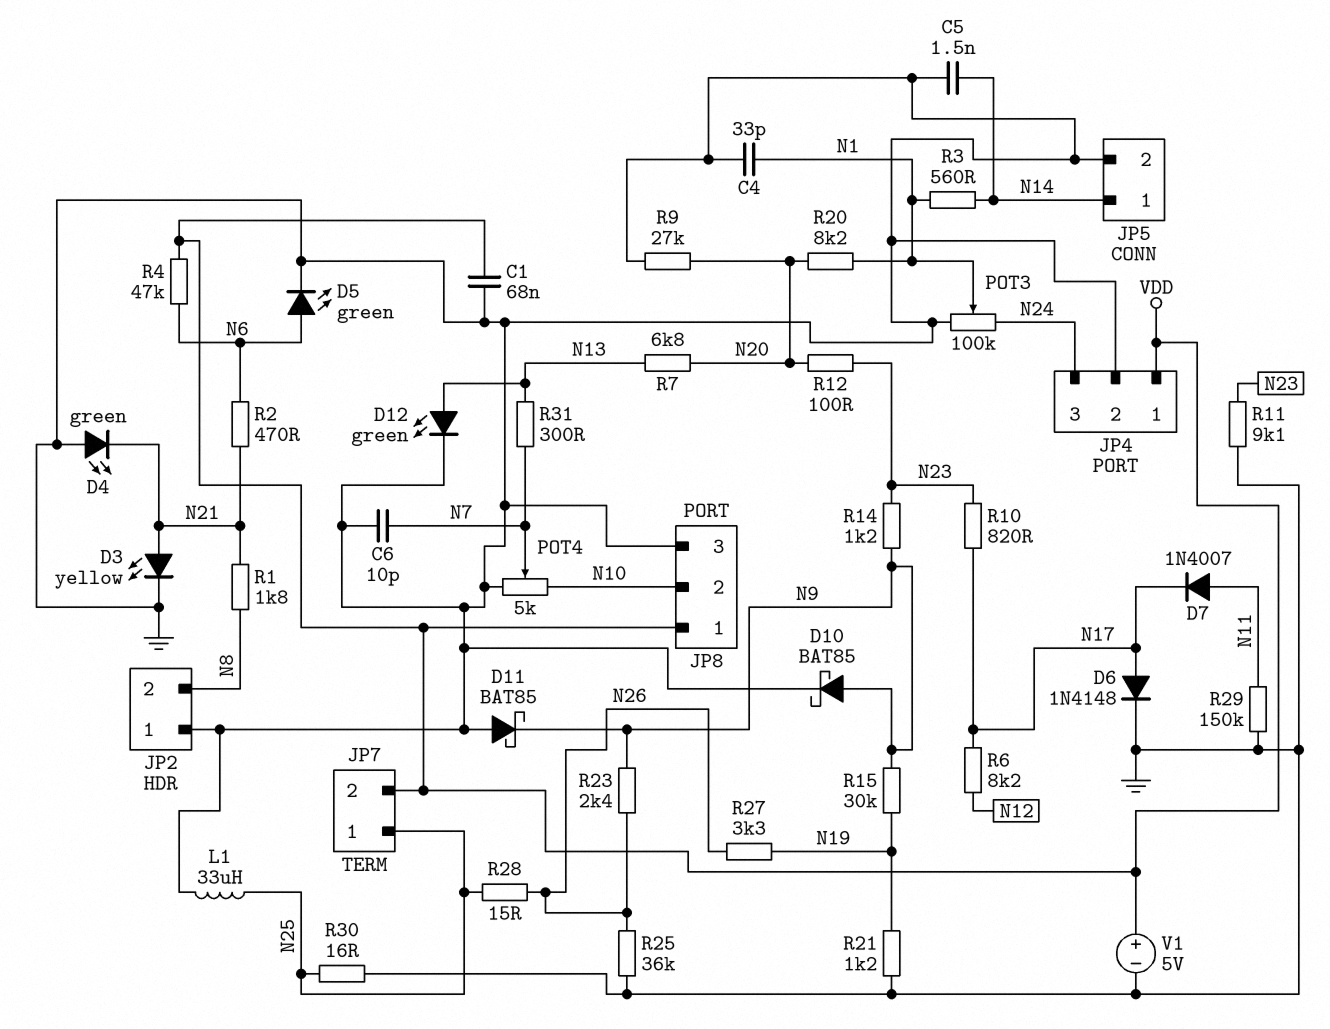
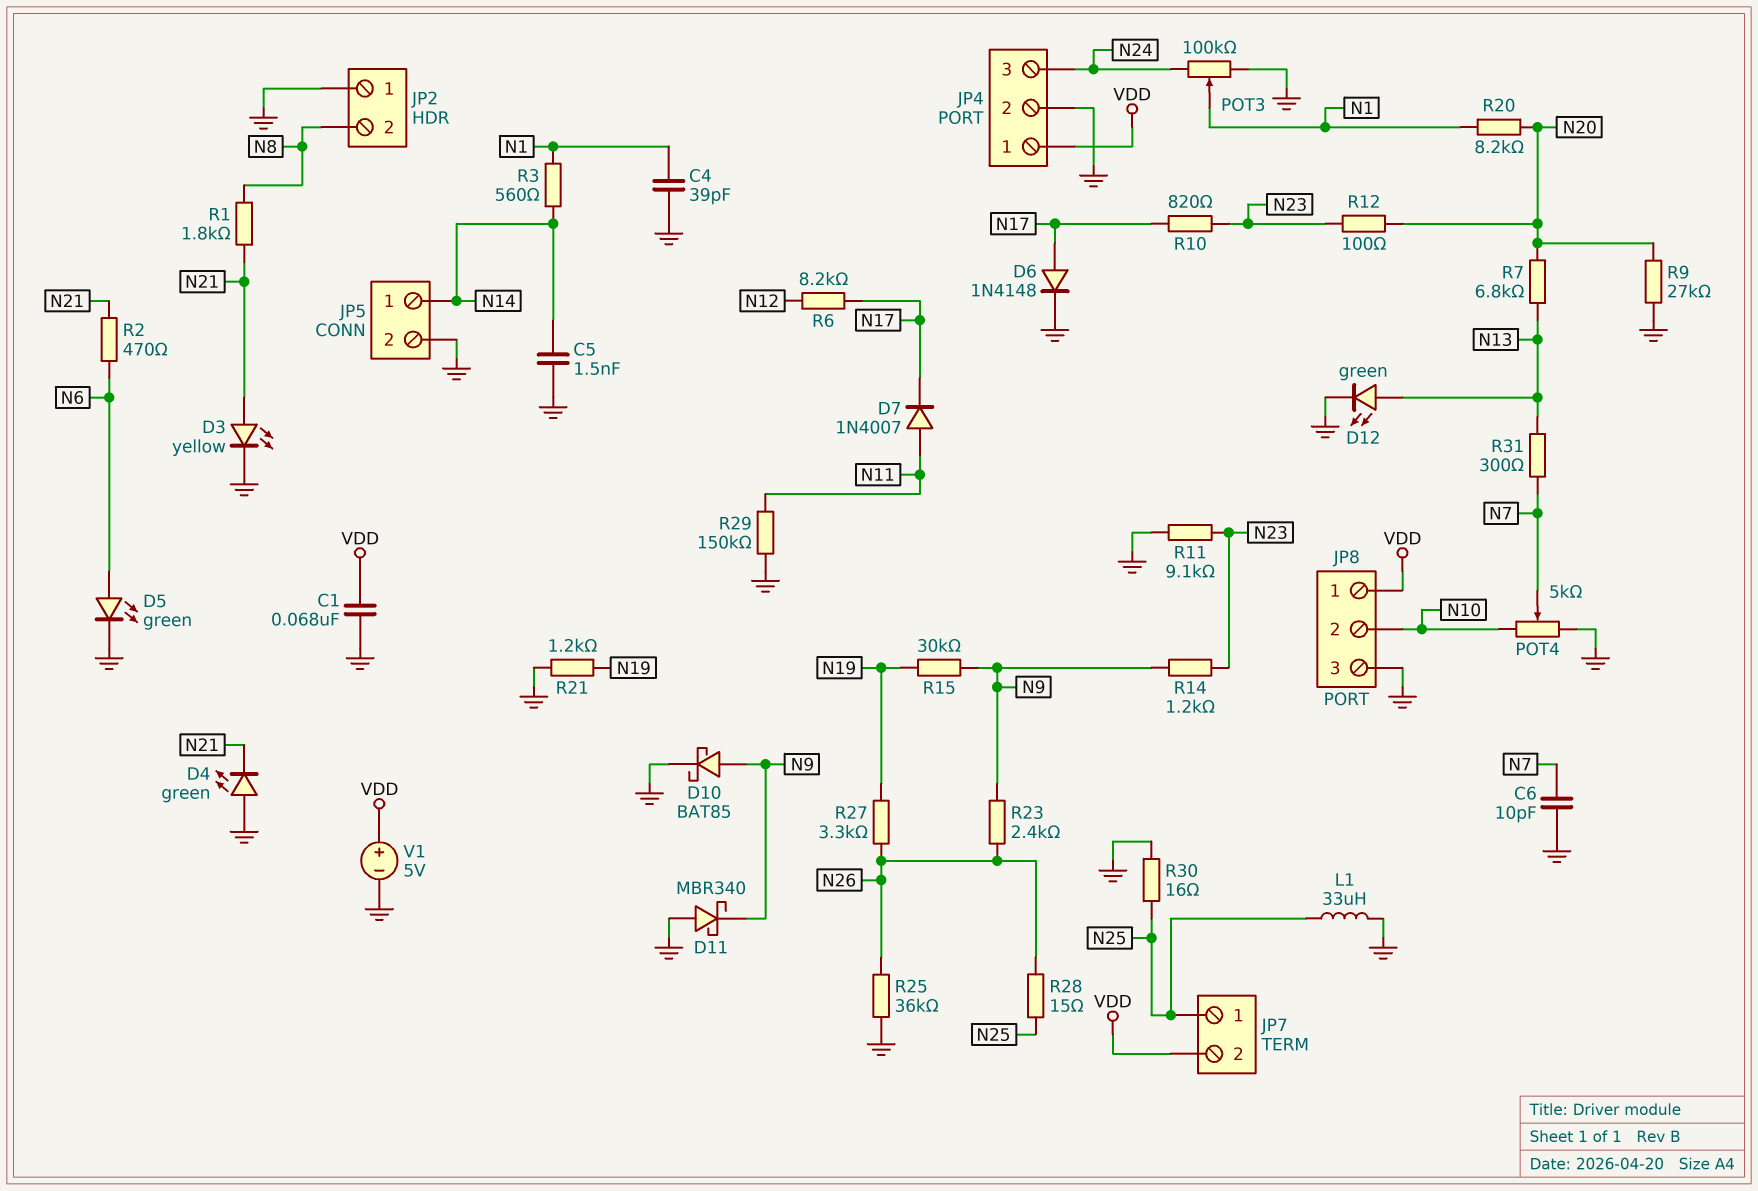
C4: 33pF (GND, N1) -> 39pF (GND, N1)
D11: schottky BAT85 (A GND, K N9) -> schottky MBR340 (A GND, K N9)
R4: 47k (N6, VDD) -> none

